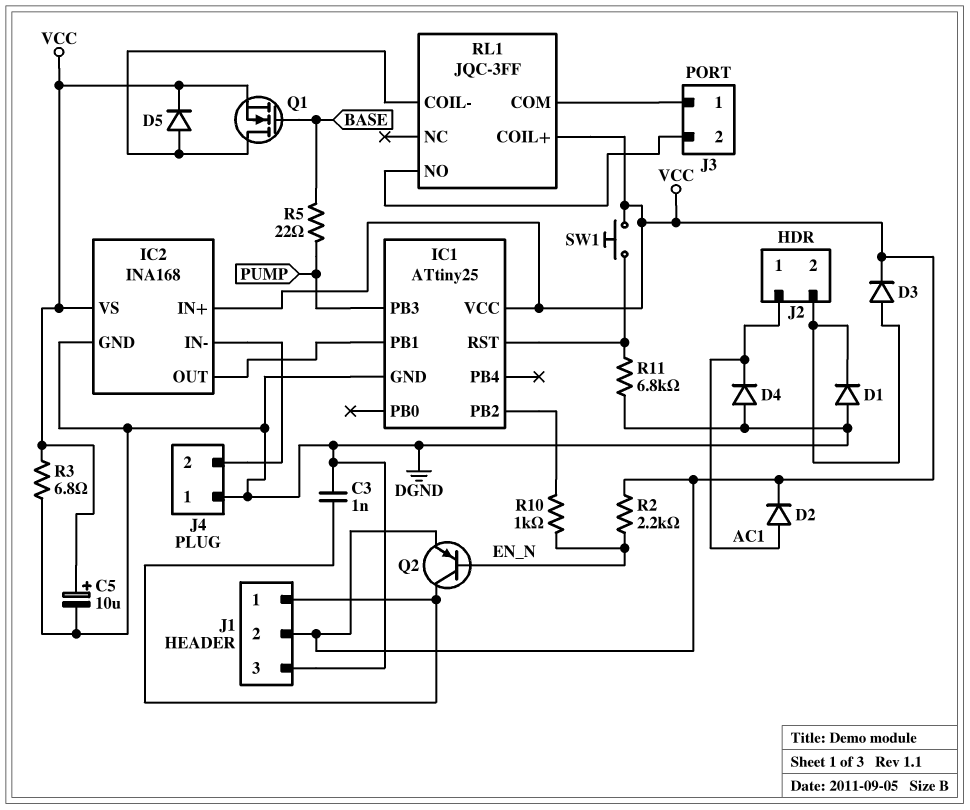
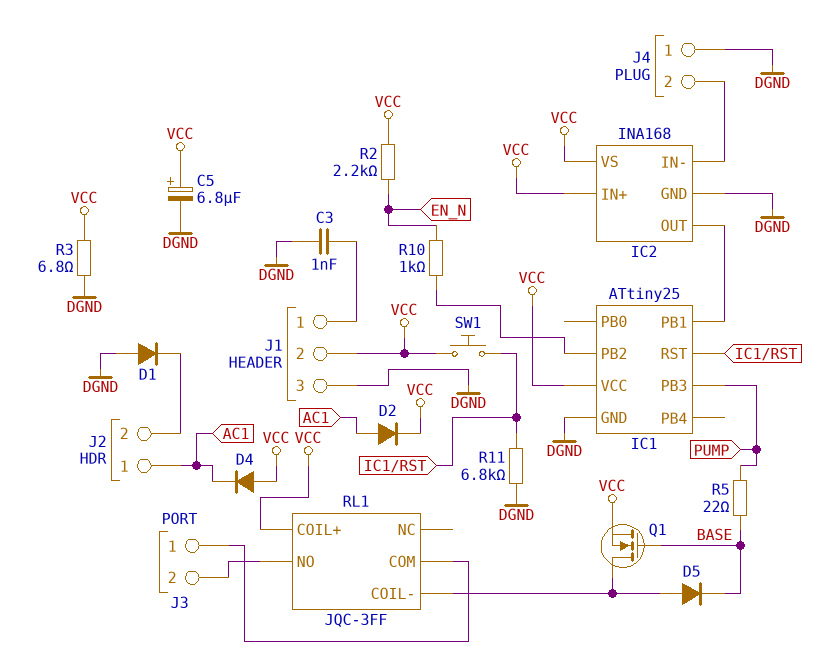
C5: 10uF (plus VCC, minus DGND) -> 6.8uF (plus VCC, minus DGND)
D3: diode (A J2/2, K VCC) -> none
D4: diode (A DGND, K AC1) -> diode (A VCC, K AC1)
D5: diode (A RL1/COIL-, K VCC) -> diode (A RL1/COIL-, K BASE)
Q2: PNP (B EN_N, C J1/1, E VCC) -> none

